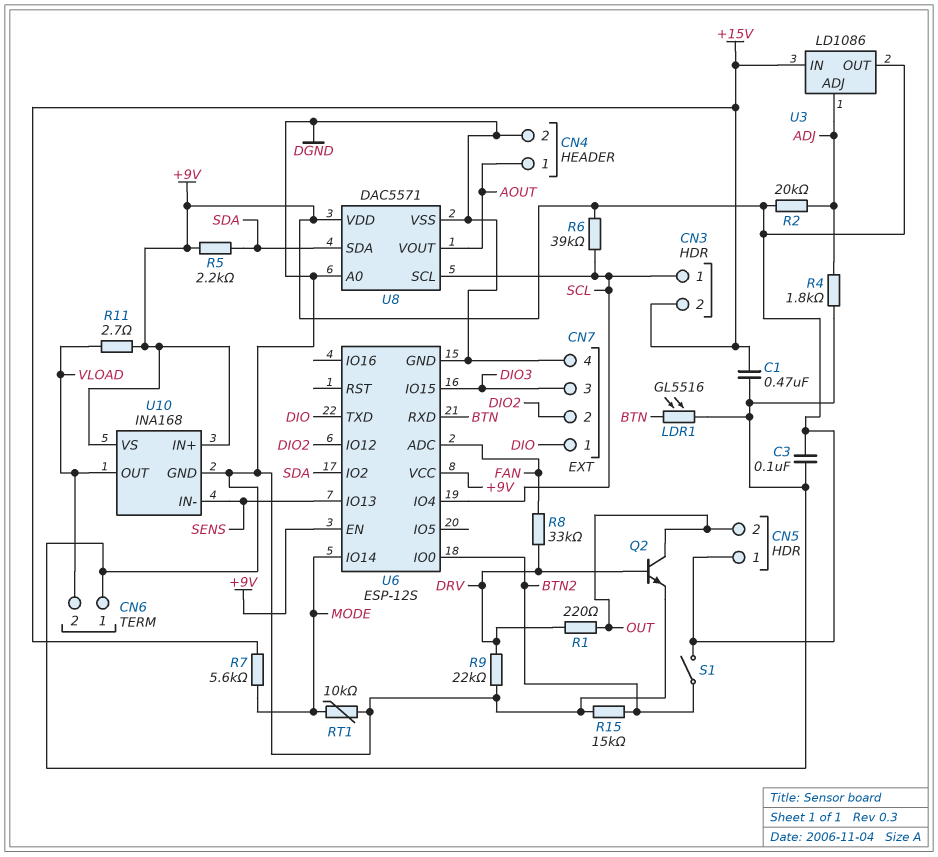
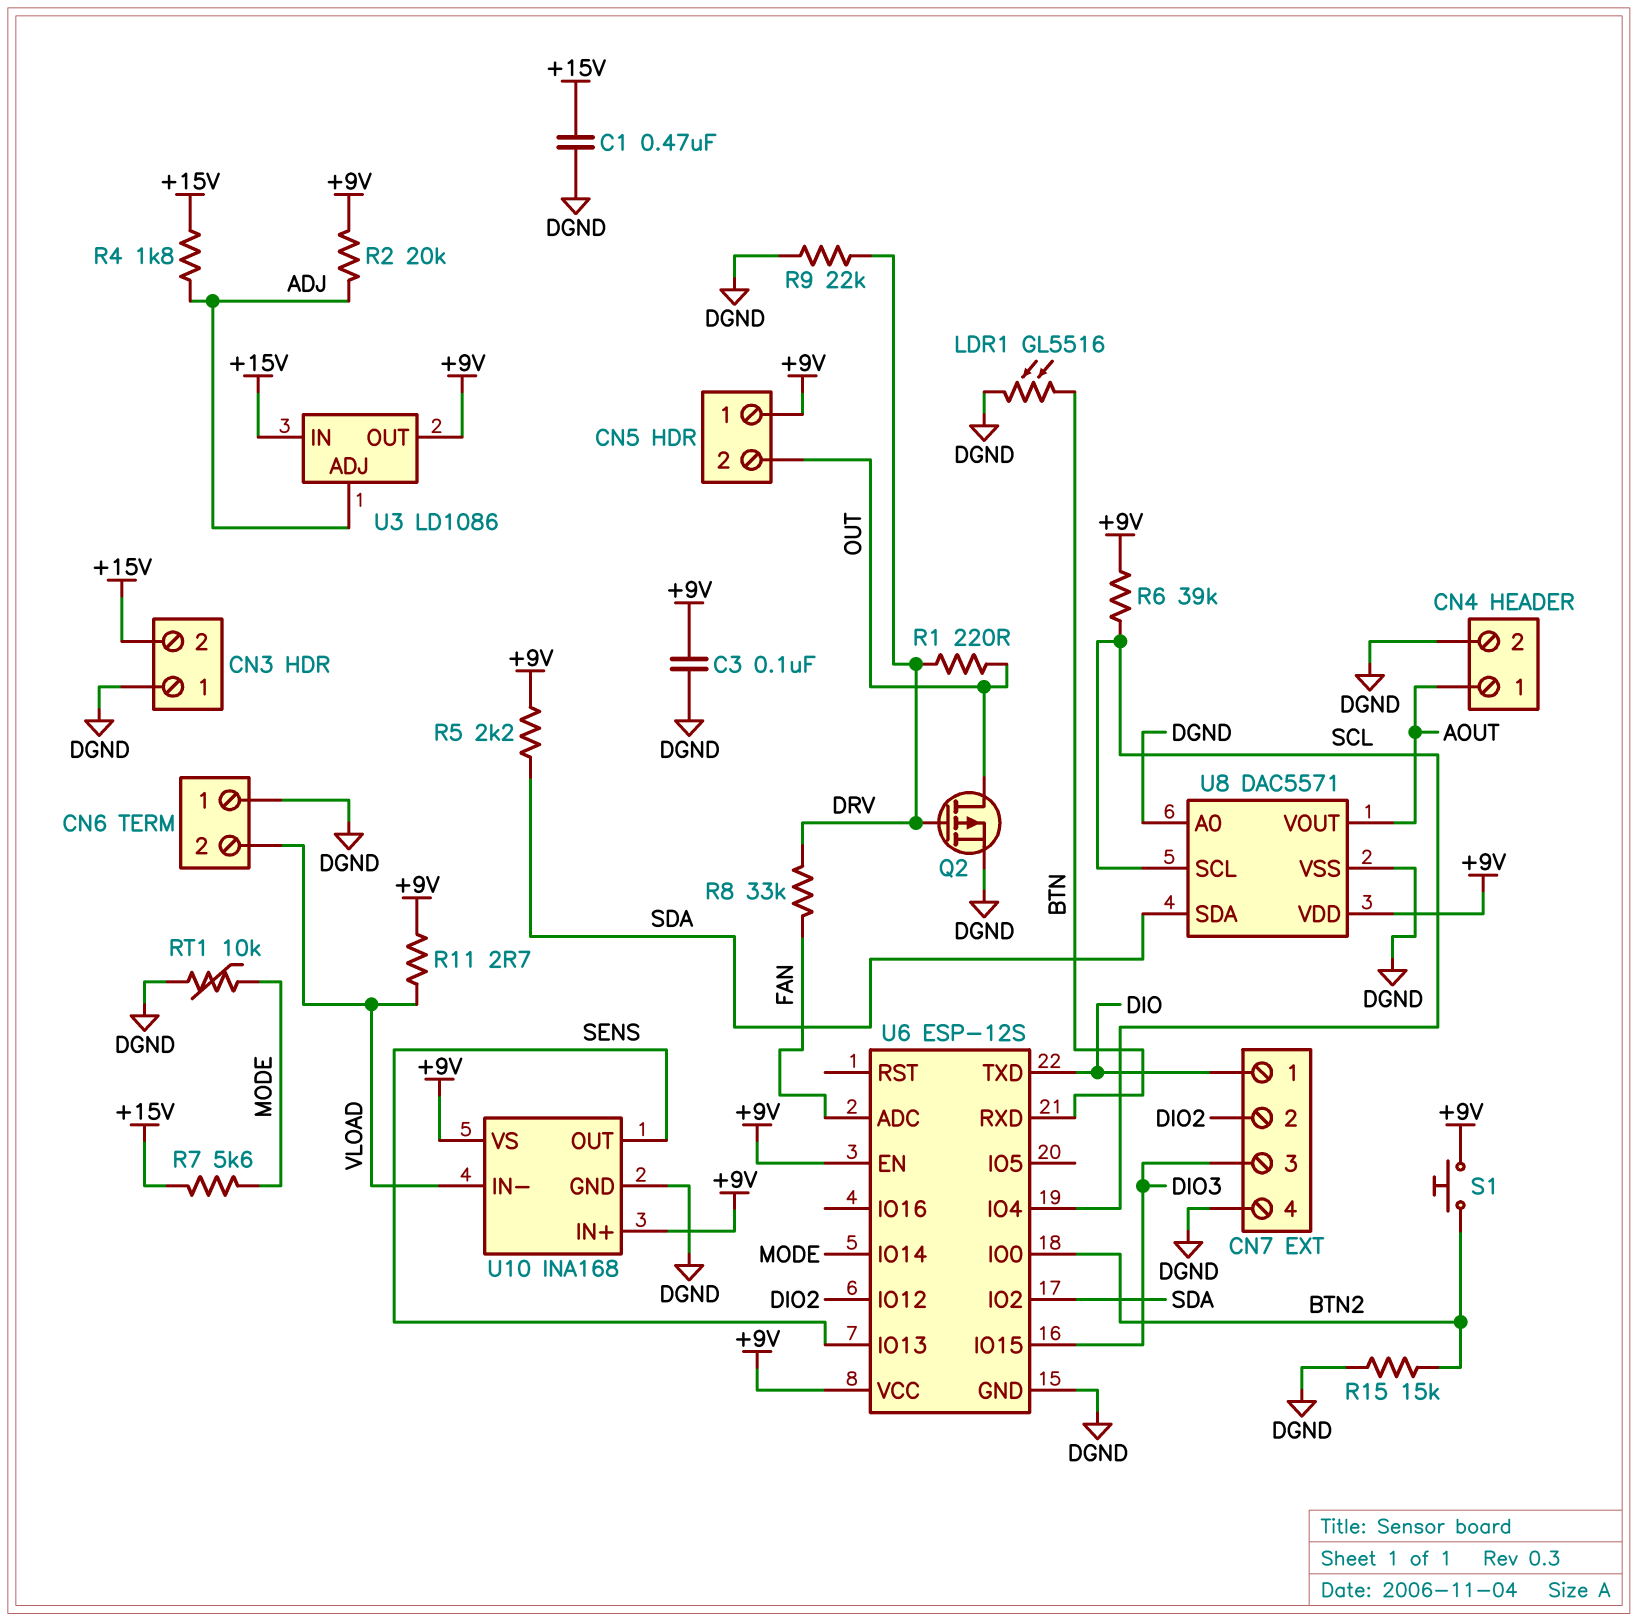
CN3 pin 1: SCL -> DGND
Q2: NPN (B DRV, C OUT, E DGND) -> PMOS (G DRV, D OUT, S DGND)
R4: 1.8k (ADJ, DGND) -> 1.8k (+15V, ADJ)
S1: switch (+9V, BTN2) -> button (+9V, BTN2)
U10 pin IN-: SENS -> VLOAD
U10 pin OUT: VLOAD -> SENS

